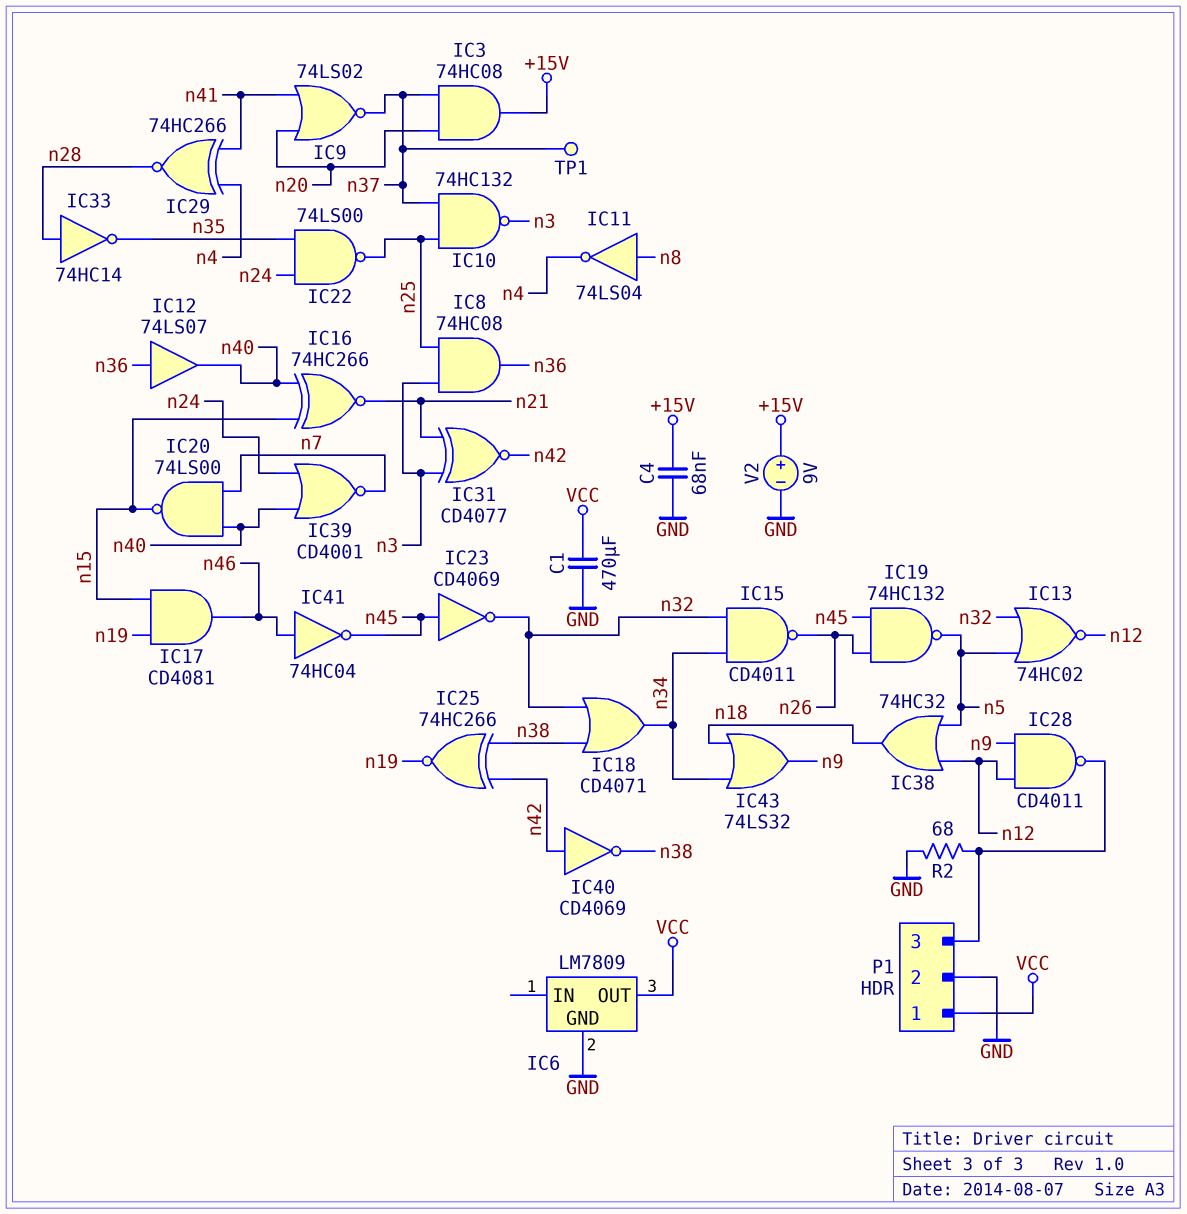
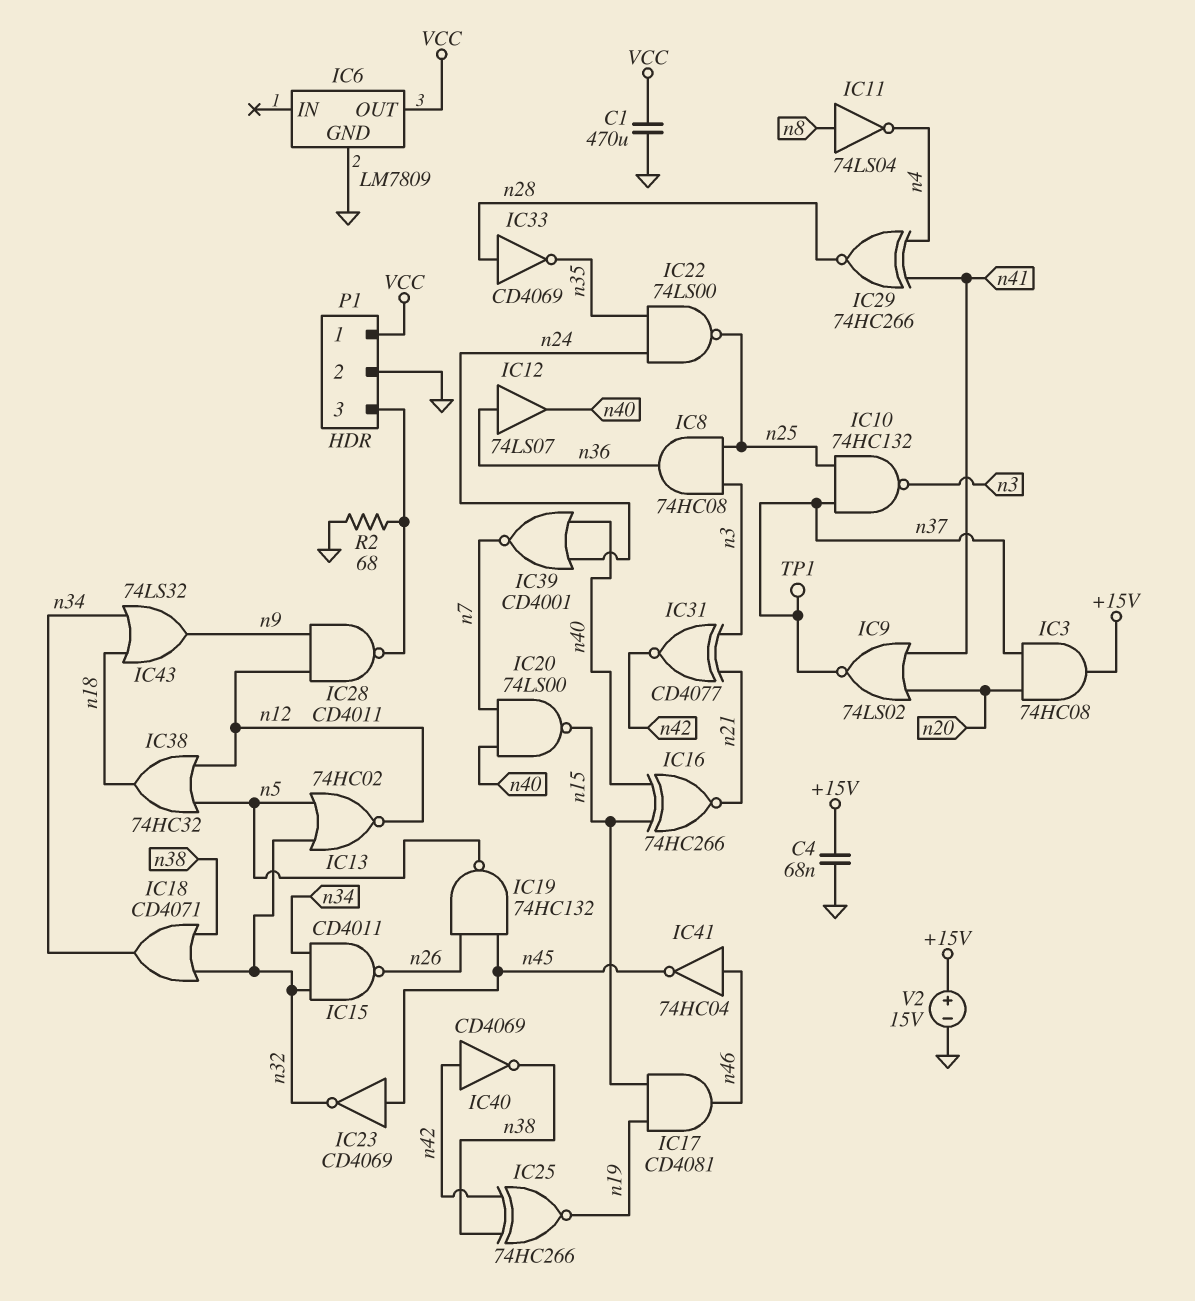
IC33: NOT 74HC14 (in n28, out n35) -> NOT CD4069 (in n28, out n35)
V2: 9V (plus +15V, minus GND) -> 15V (plus +15V, minus GND)

